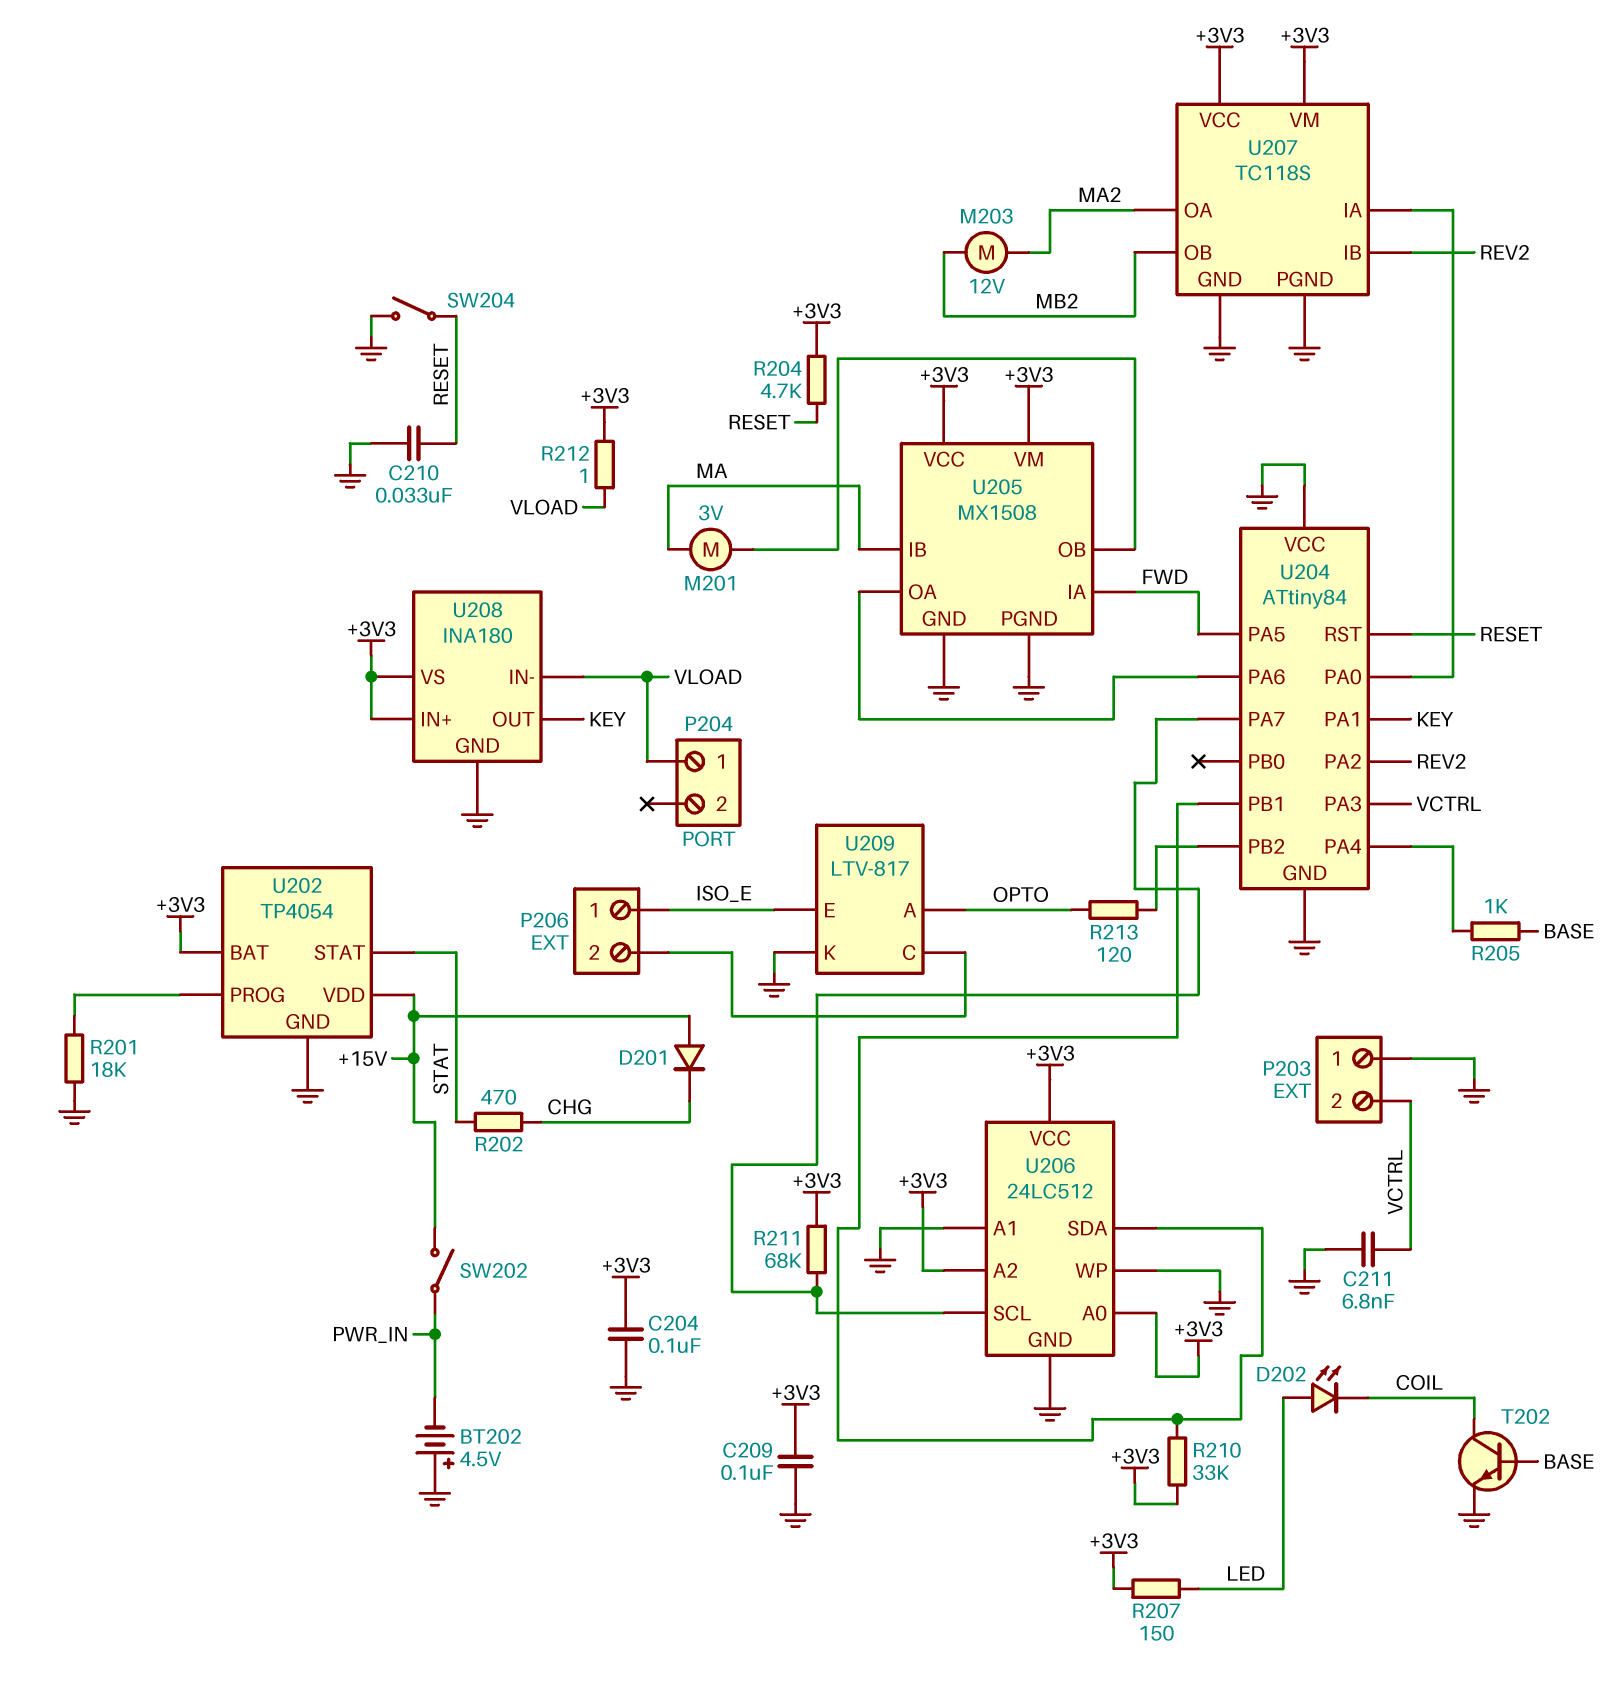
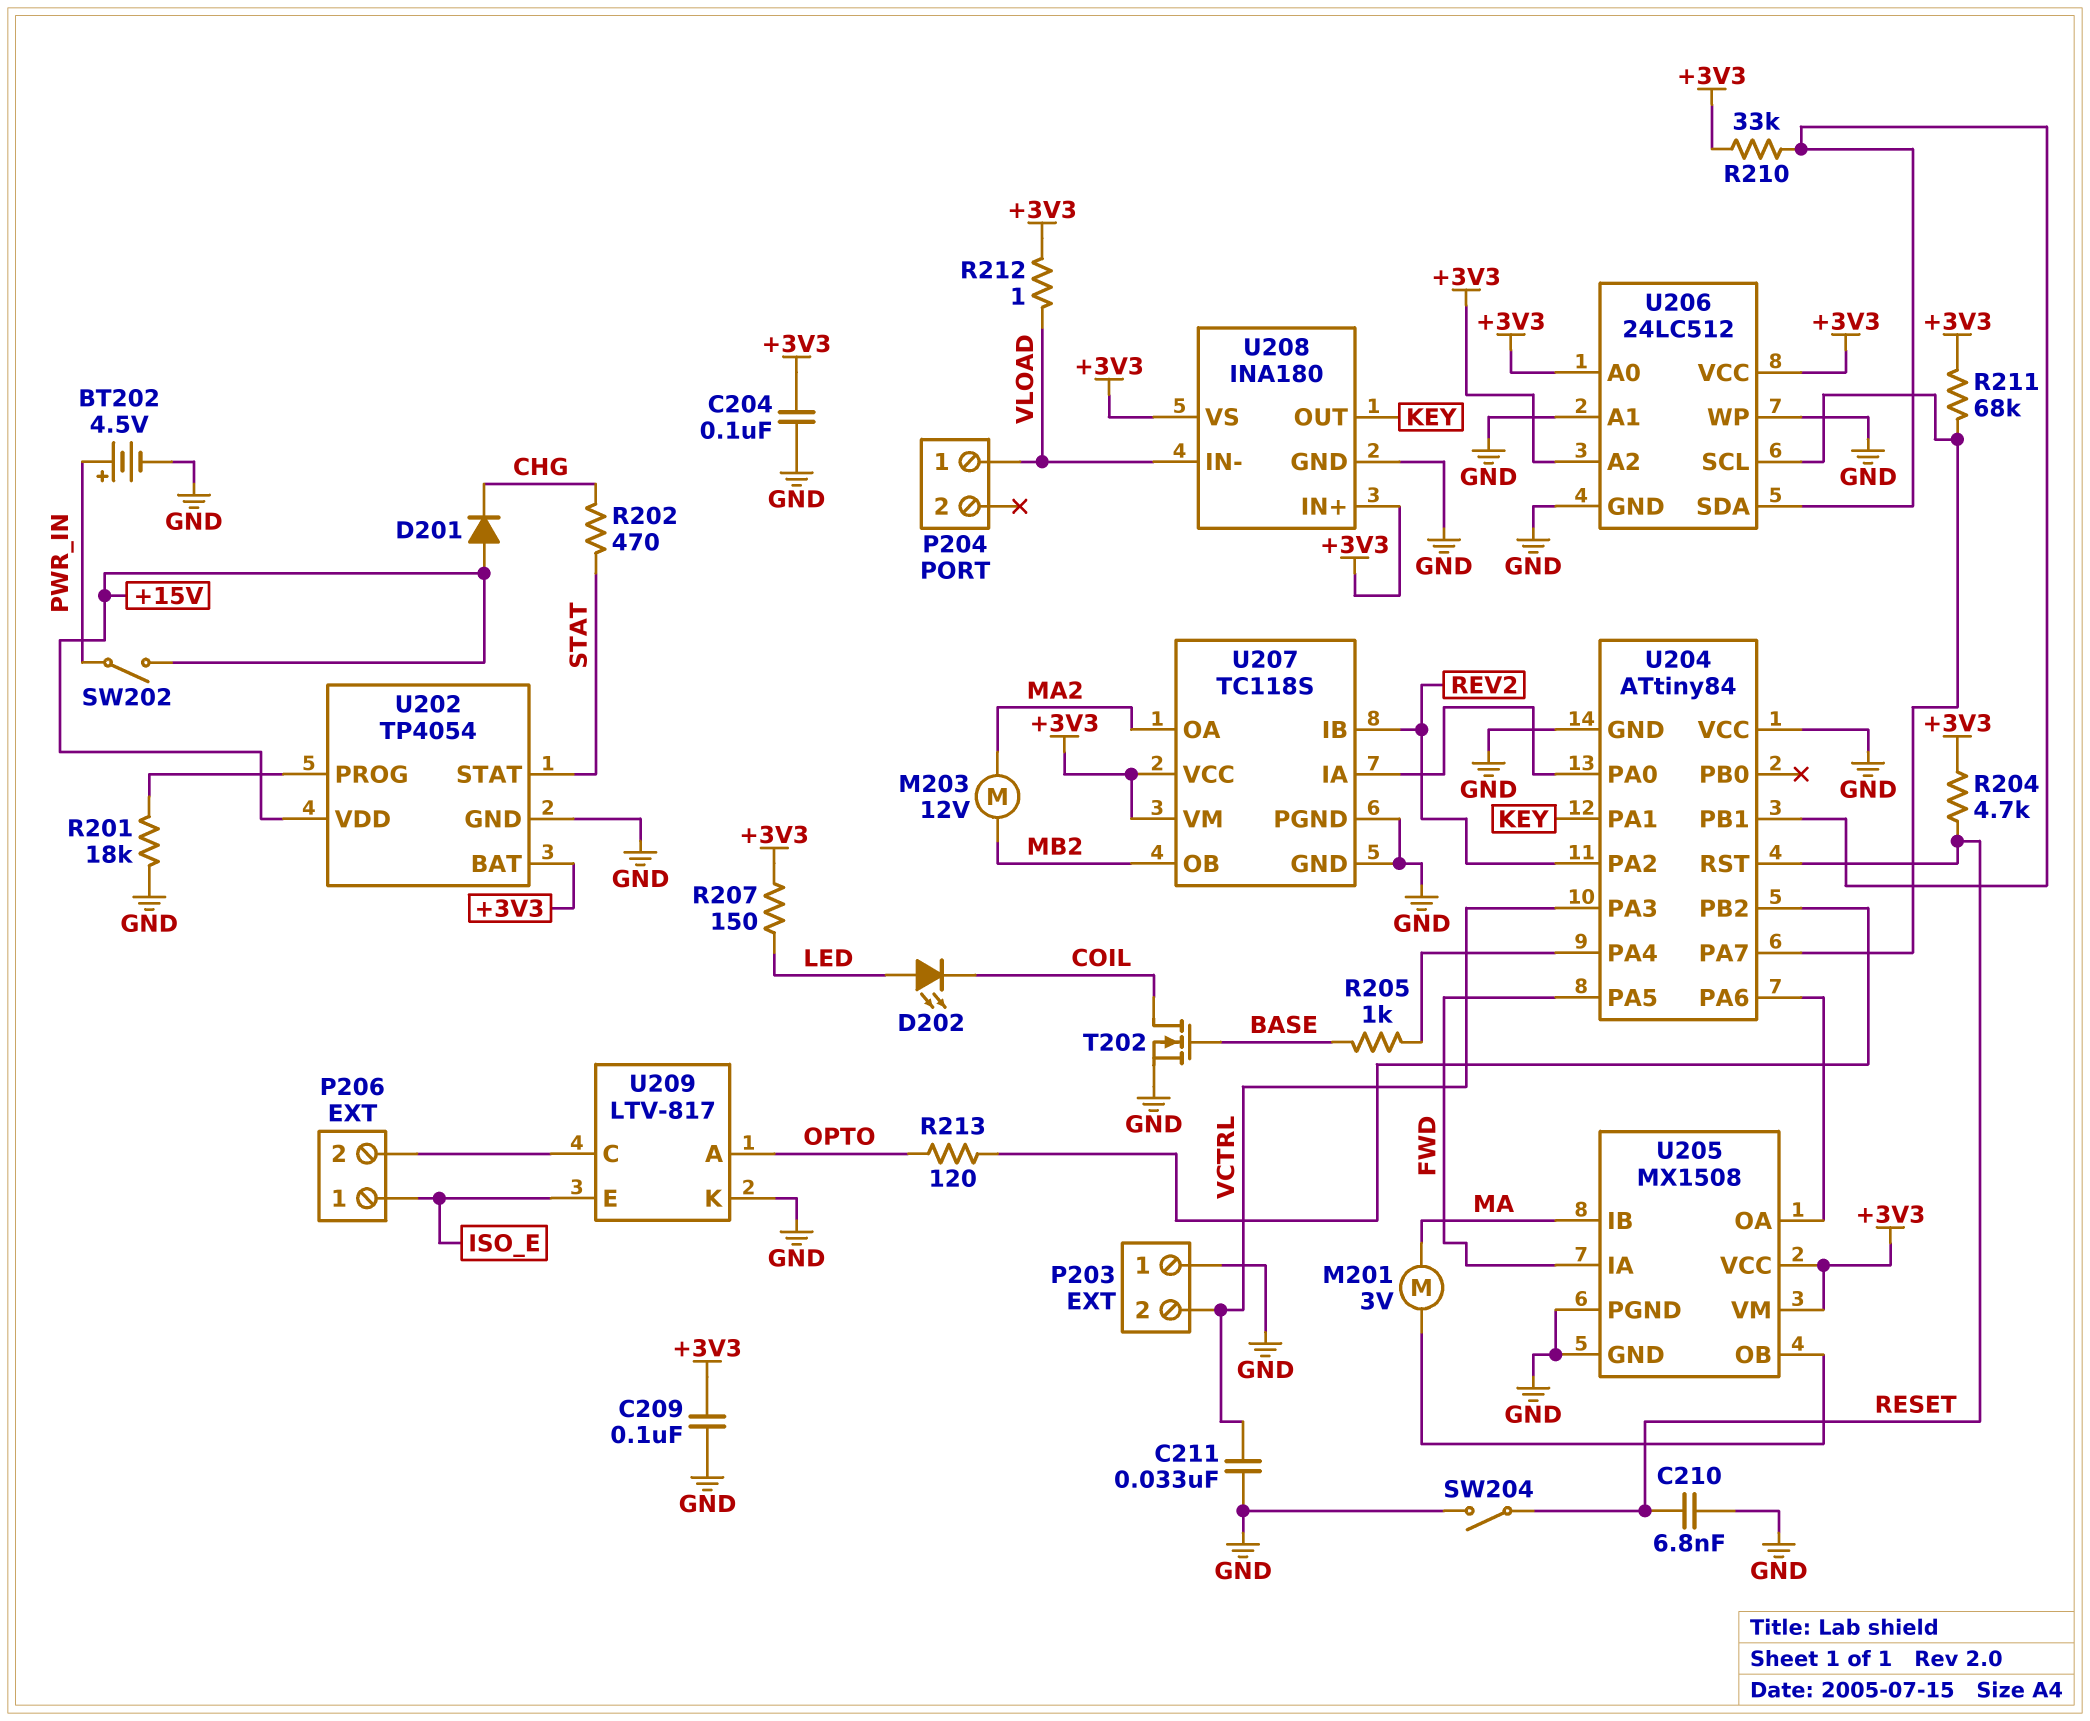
BT202: 4.5V (plus GND, minus PWR_IN) -> 4.5V (plus PWR_IN, minus GND)
C210: 33nF (GND, RESET) -> 6.8nF (GND, RESET)
C211: 6.8nF (GND, VCTRL) -> 33nF (GND, VCTRL)
T202: NPN (B BASE, C COIL, E GND) -> NMOS (G BASE, D COIL, S GND)

